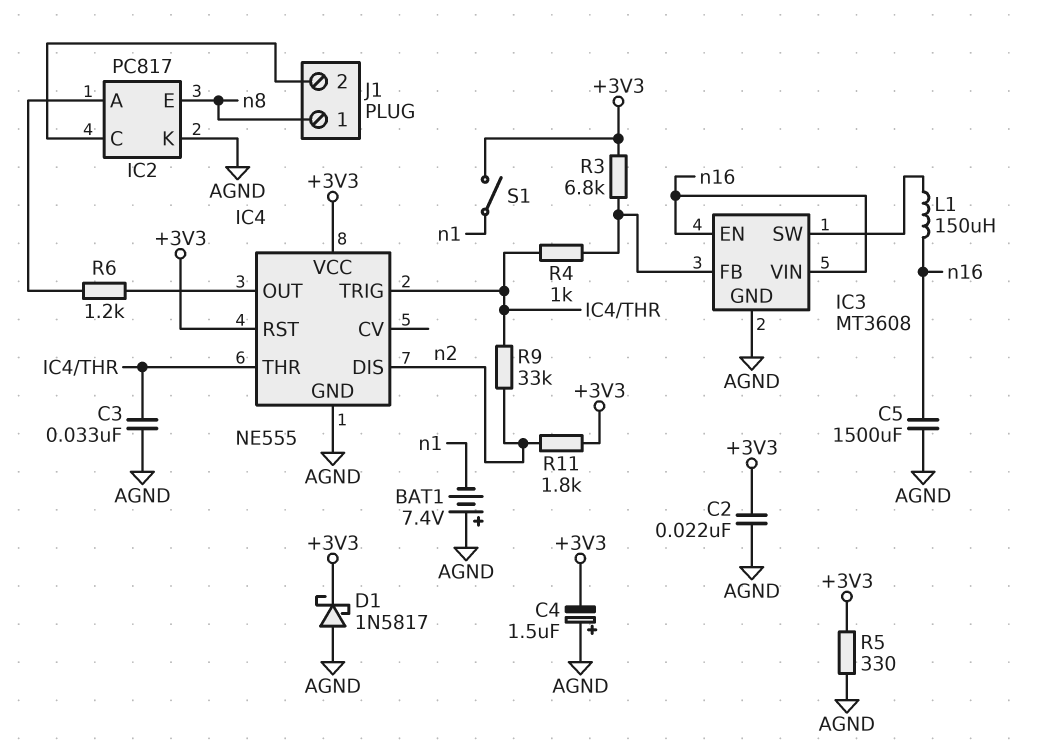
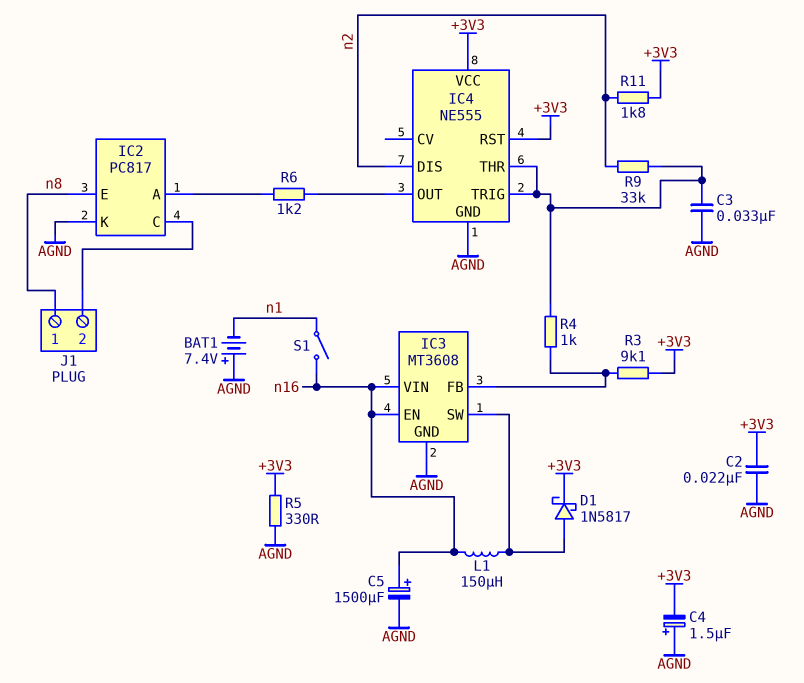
C5: 1500uF (AGND, n16) -> 1500uF (plus n16, minus AGND)
D1: schottky 1N5817 (A AGND, K +3V3) -> schottky 1N5817 (A IC3/SW, K +3V3)
R3: 6.8k (+3V3, IC3/FB) -> 9.1k (+3V3, IC3/FB)
S1: switch (+3V3, n1) -> switch (n1, n16)

